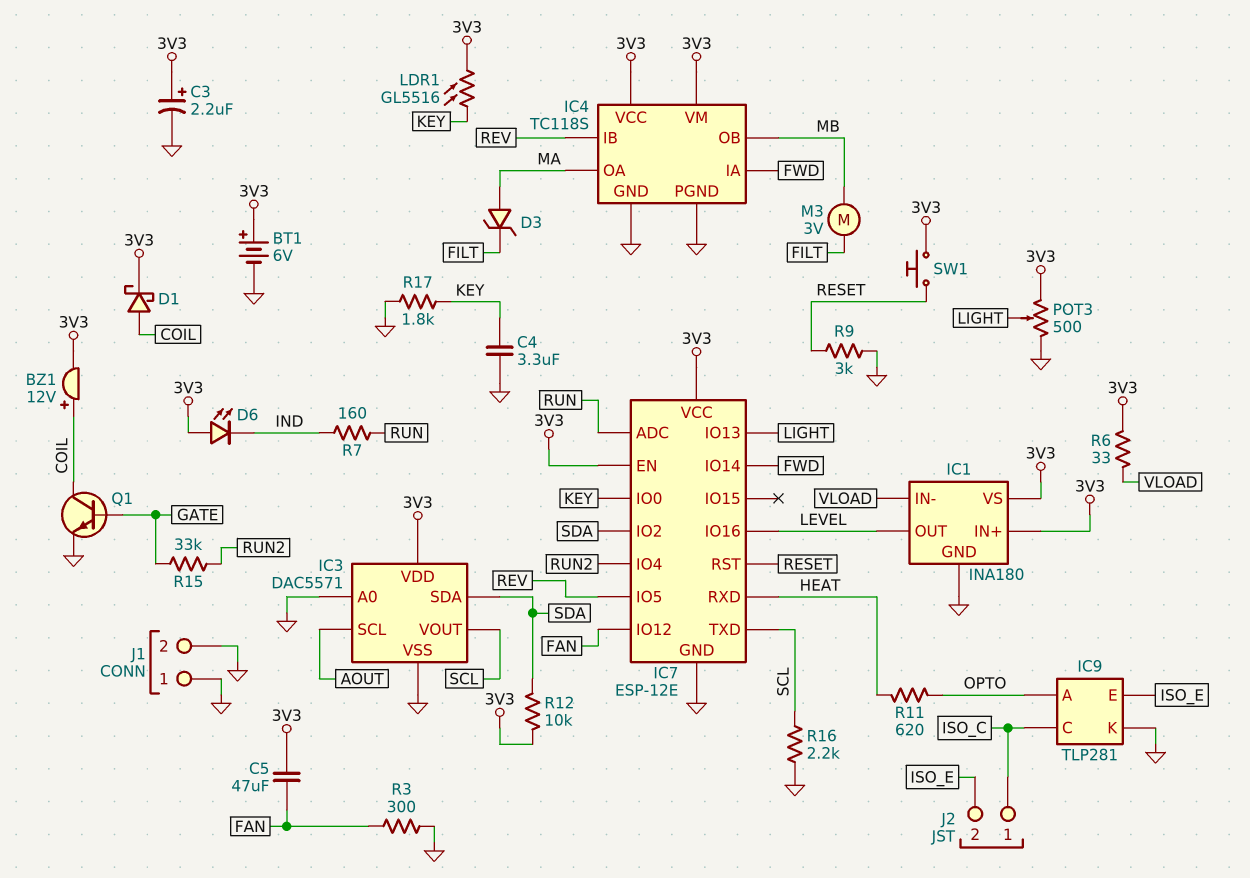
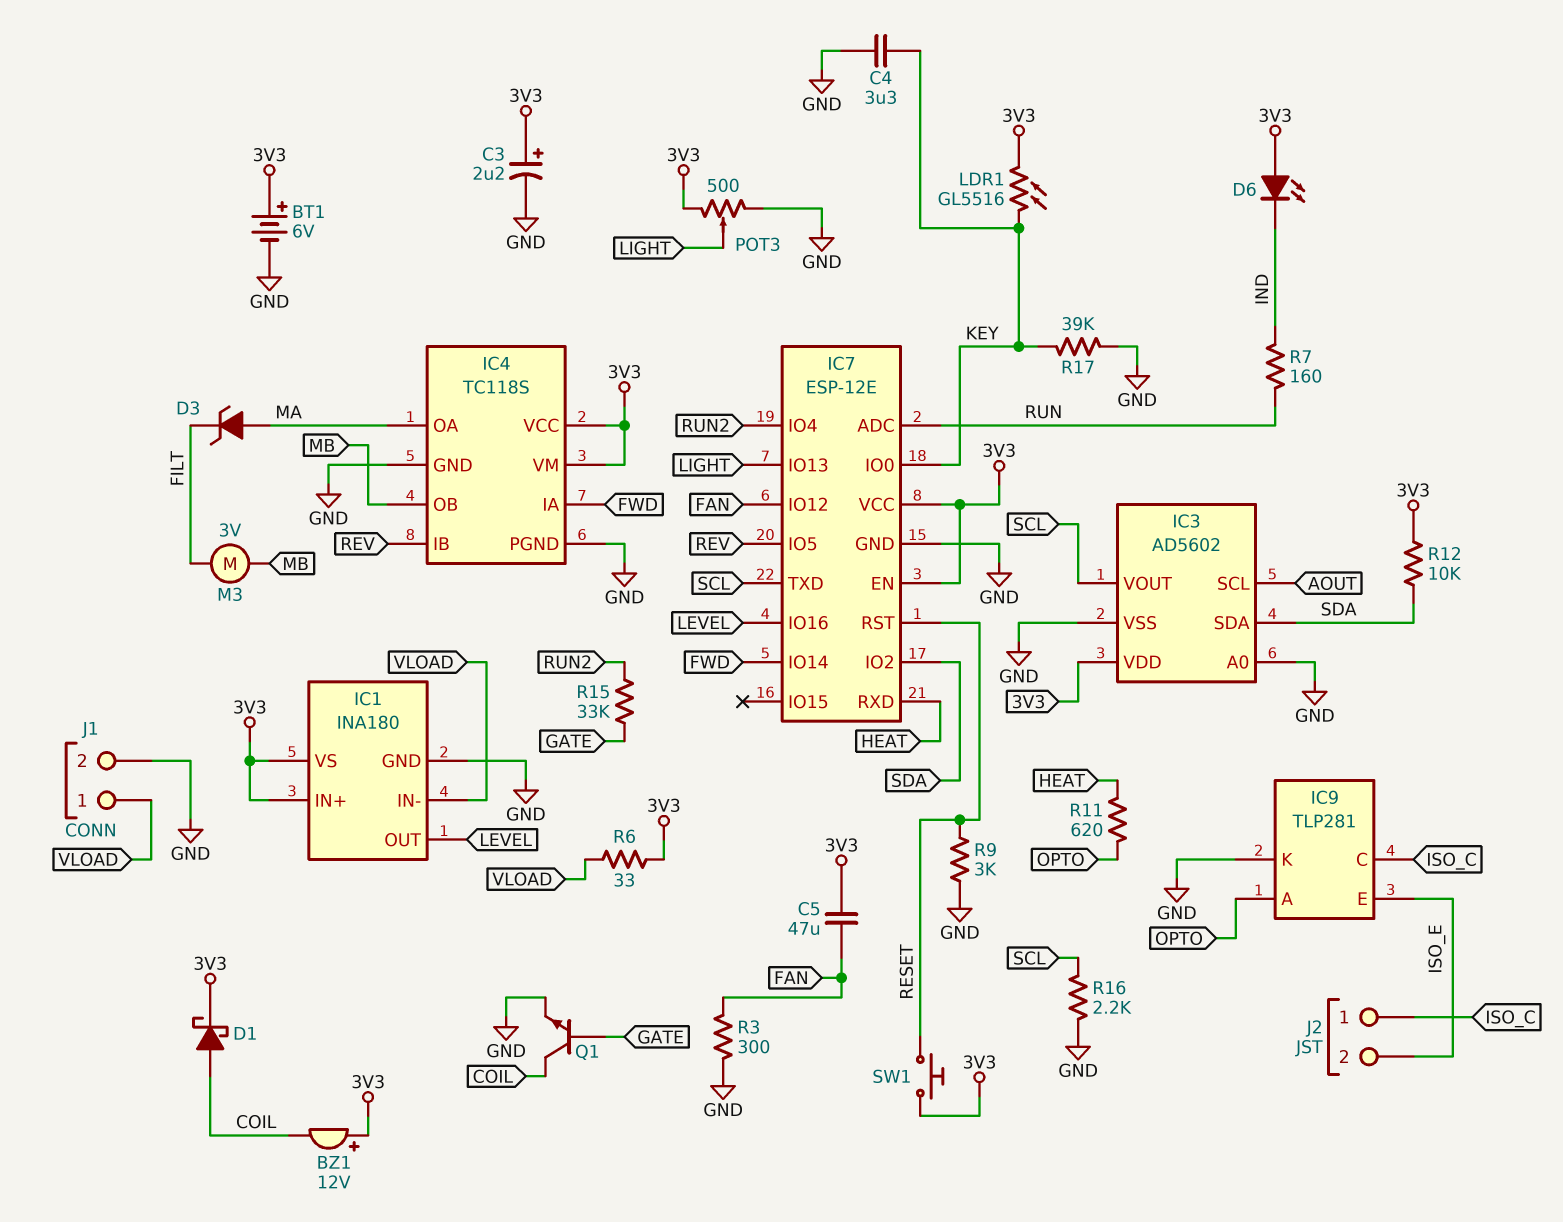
BZ1: buzzer 12V (plus COIL, minus 3V3) -> buzzer 12V (plus 3V3, minus COIL)
IC3: DAC5571 -> AD5602
J1 pin 1: GND -> VLOAD
R17: 1.8k (GND, KEY) -> 39k (GND, KEY)

